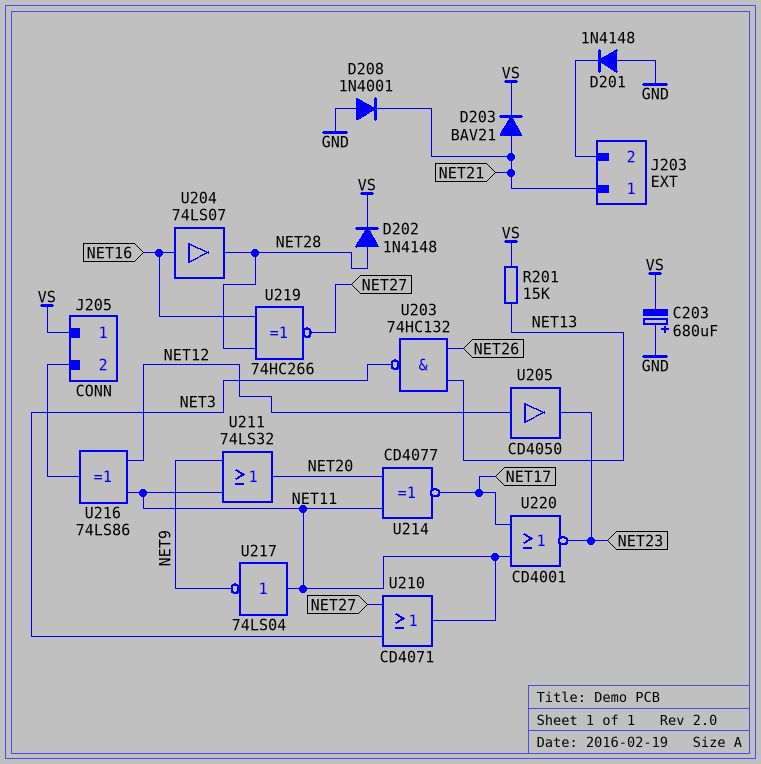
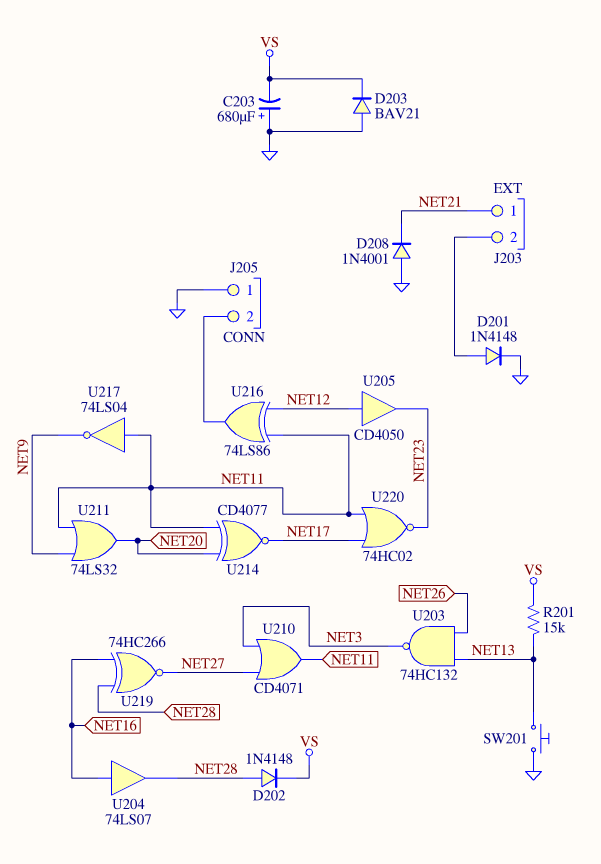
D201: diode 1N4148 (A GND, K J203/2) -> diode 1N4148 (A J203/2, K GND)
D203: diode BAV21 (A NET21, K VS) -> diode BAV21 (A GND, K VS)
J205 pin 1: VS -> GND
SW201: none -> button (GND, NET13)
U220: NOR CD4001 (in NET11, in NET17, out NET23) -> NOR 74HC02 (in NET11, in NET17, out NET23)

